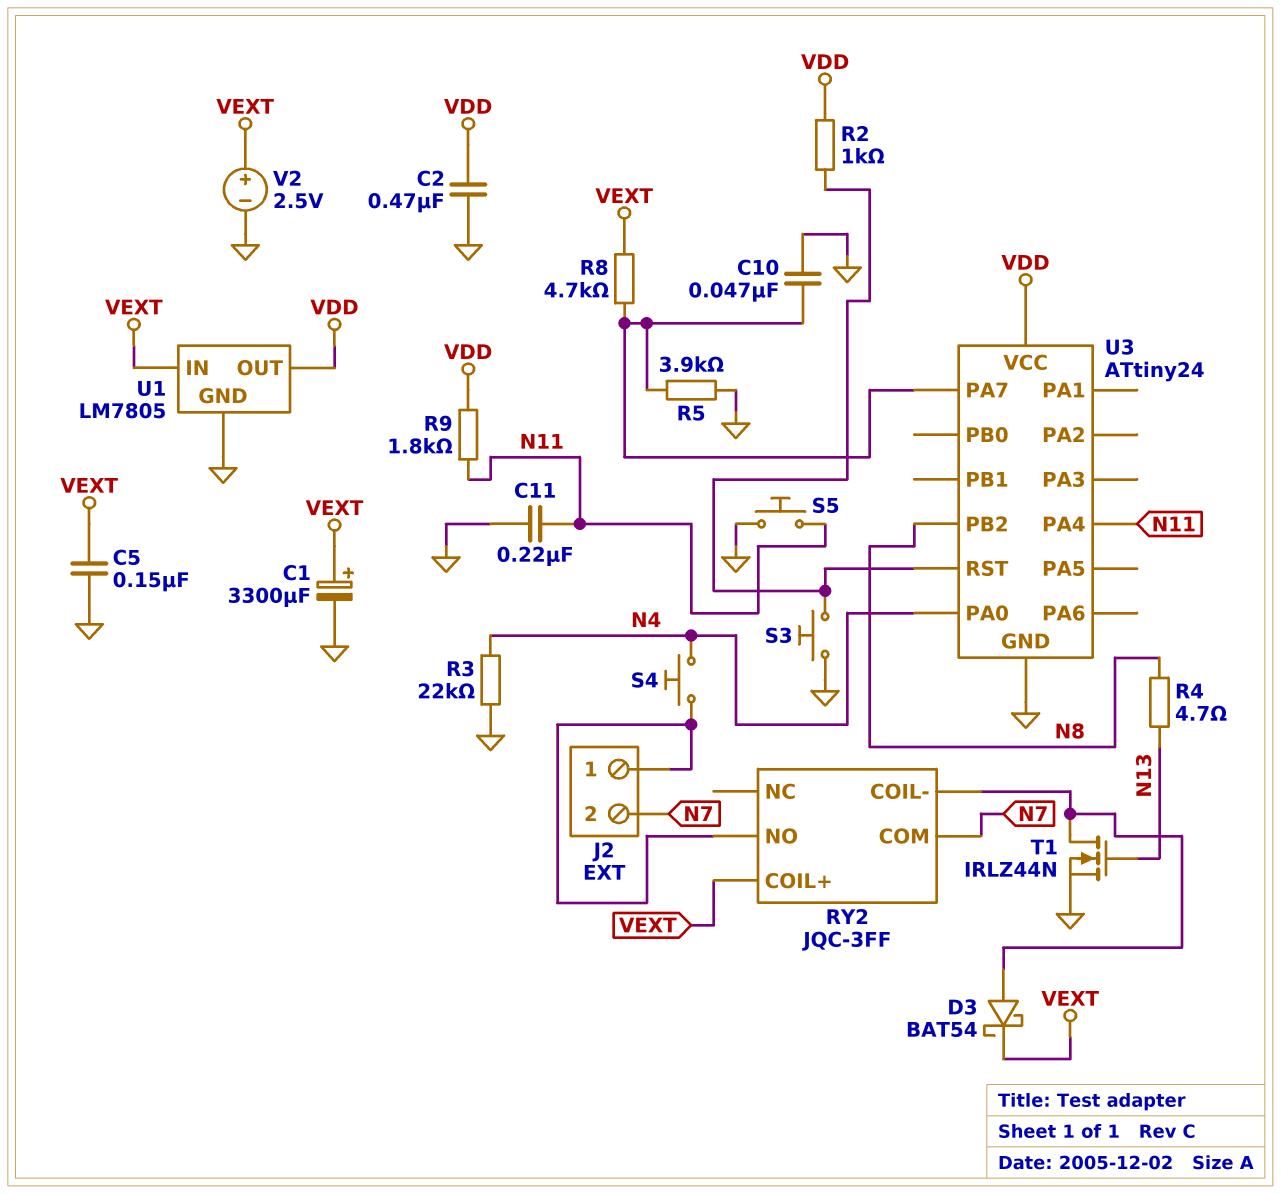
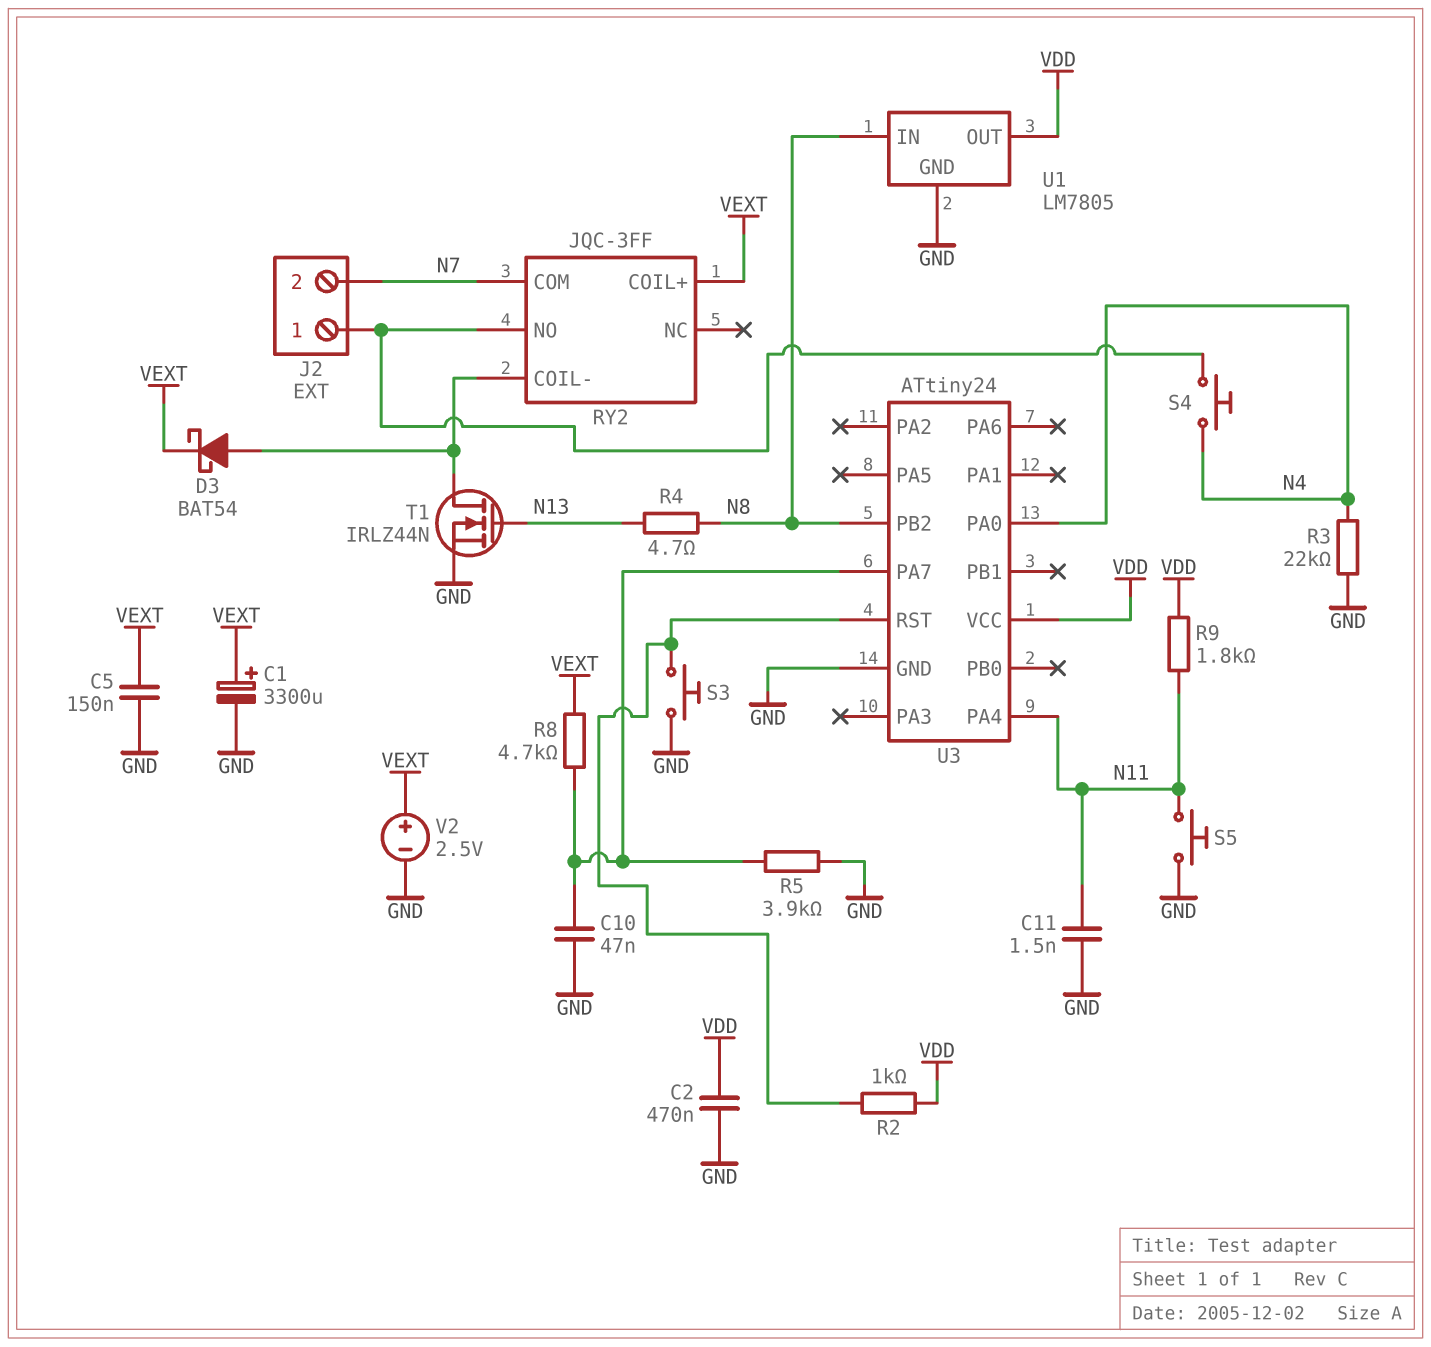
C11: 220nF (GND, N11) -> 1.5nF (GND, N11)
U1 pin IN: VEXT -> N8

